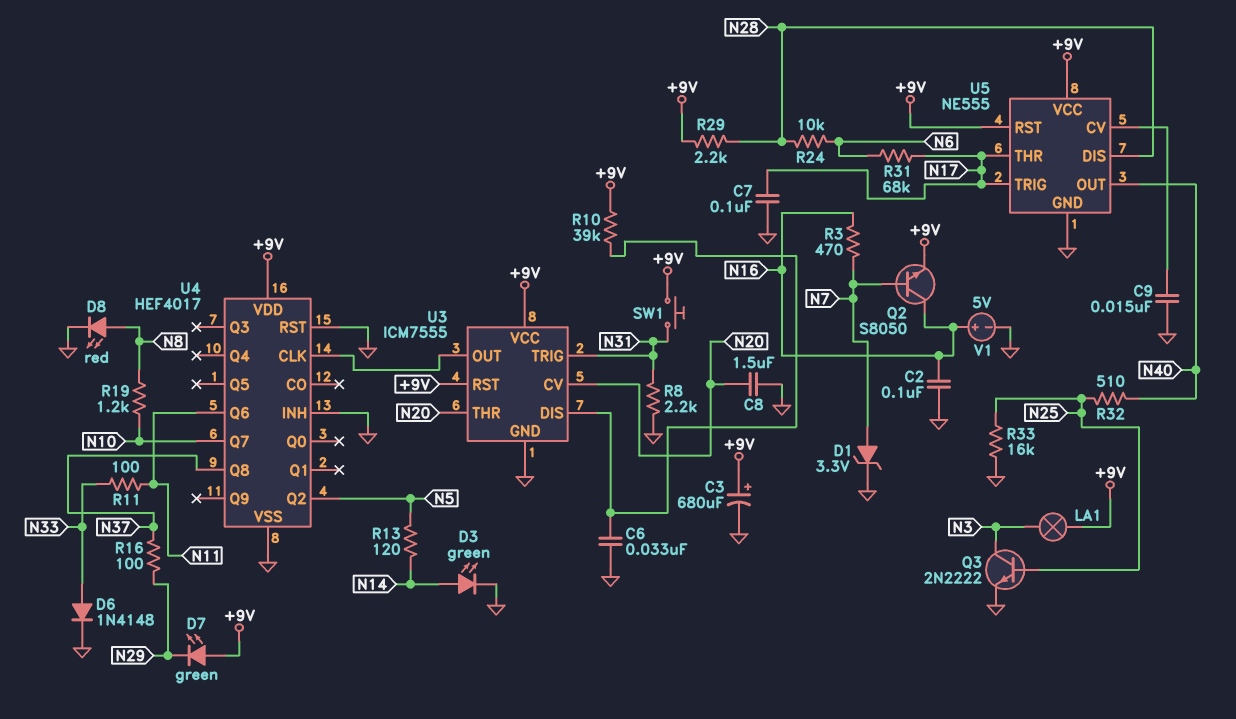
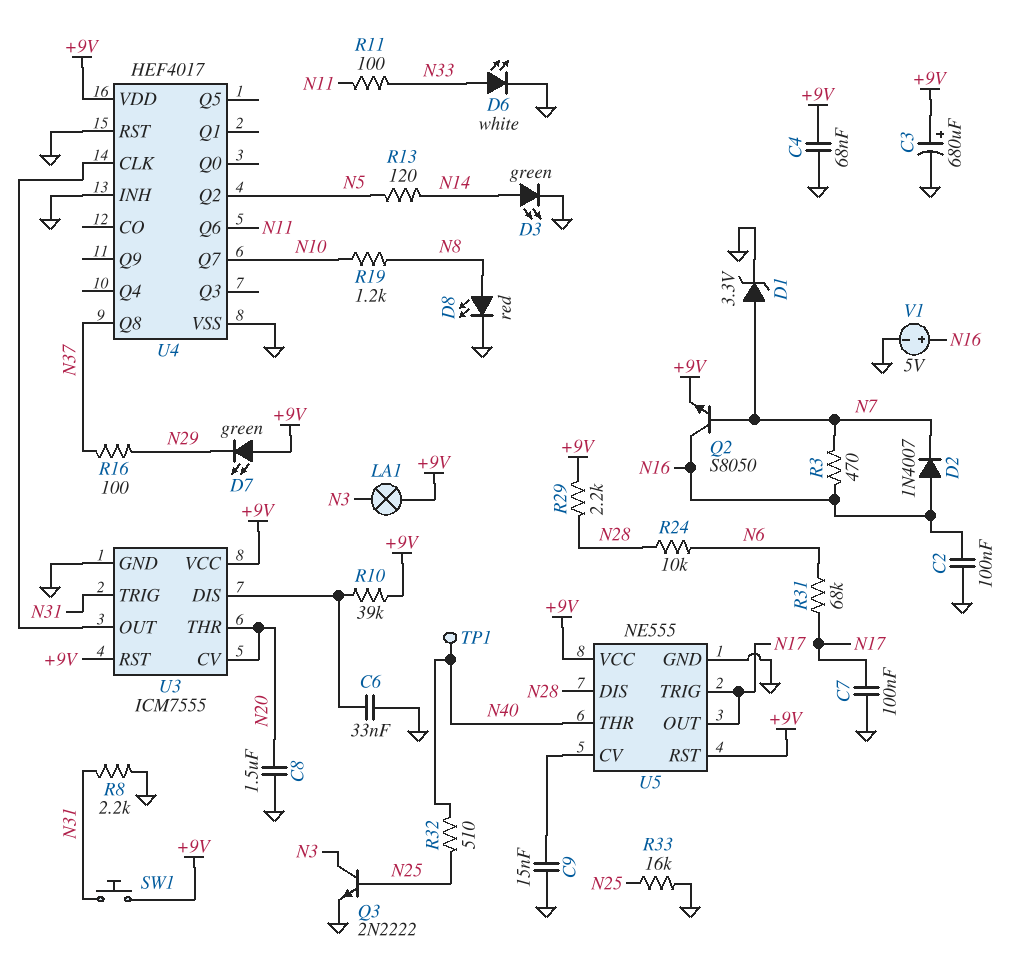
C4: none -> 68nF (+9V, GND)
D2: none -> diode 1N4007 (A N16, K N7)
D6: diode 1N4148 (A N33, K GND) -> LED white (A N33, K GND)
TP1: none -> test point (N40)
U5 pin OUT: N40 -> N17
U5 pin THR: N17 -> N40

